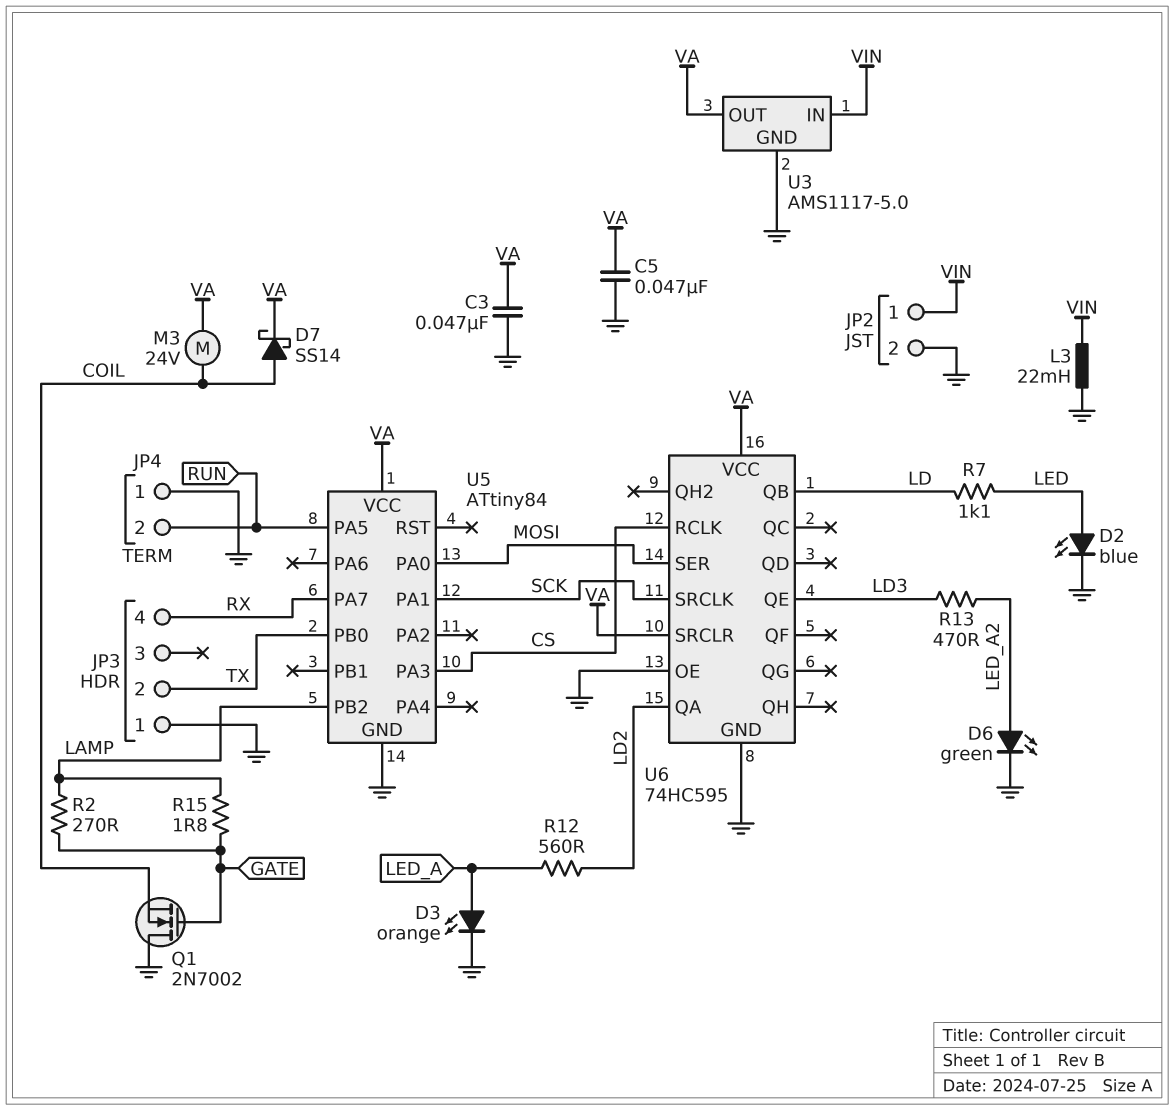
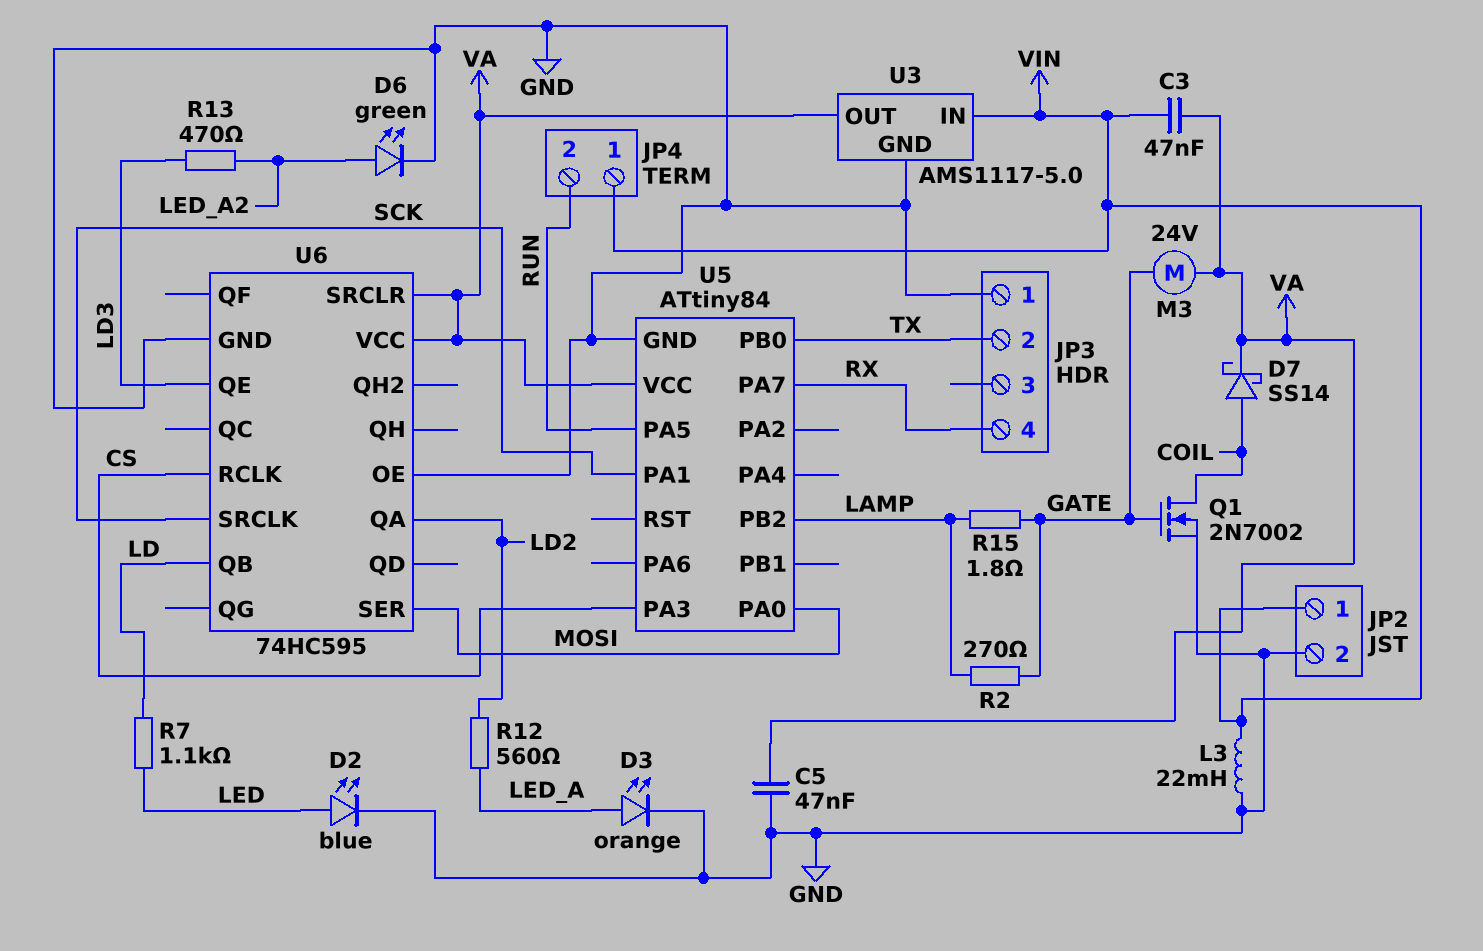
C3: 47nF (GND, VA) -> 47nF (VA, VIN)
JP4 pin 1: GND -> VIN
M3: motor 24V (COIL, VA) -> motor 24V (GATE, VA)
Q1: NMOS 2N7002 (G GATE, D GND, S COIL) -> NMOS 2N7002 (G GATE, D COIL, S GND)

